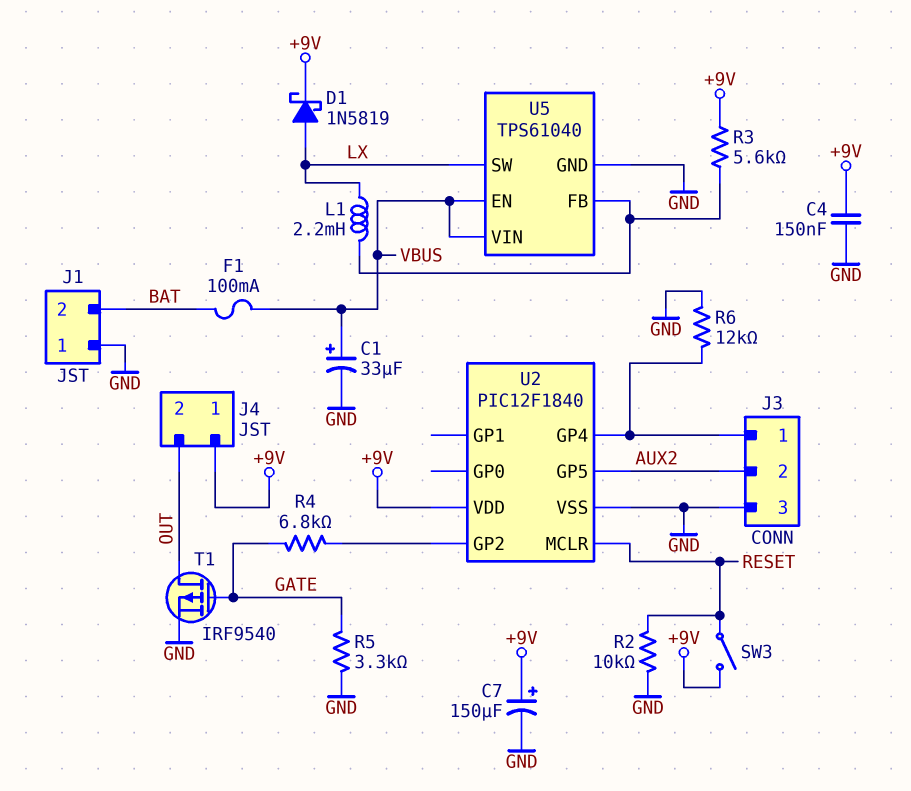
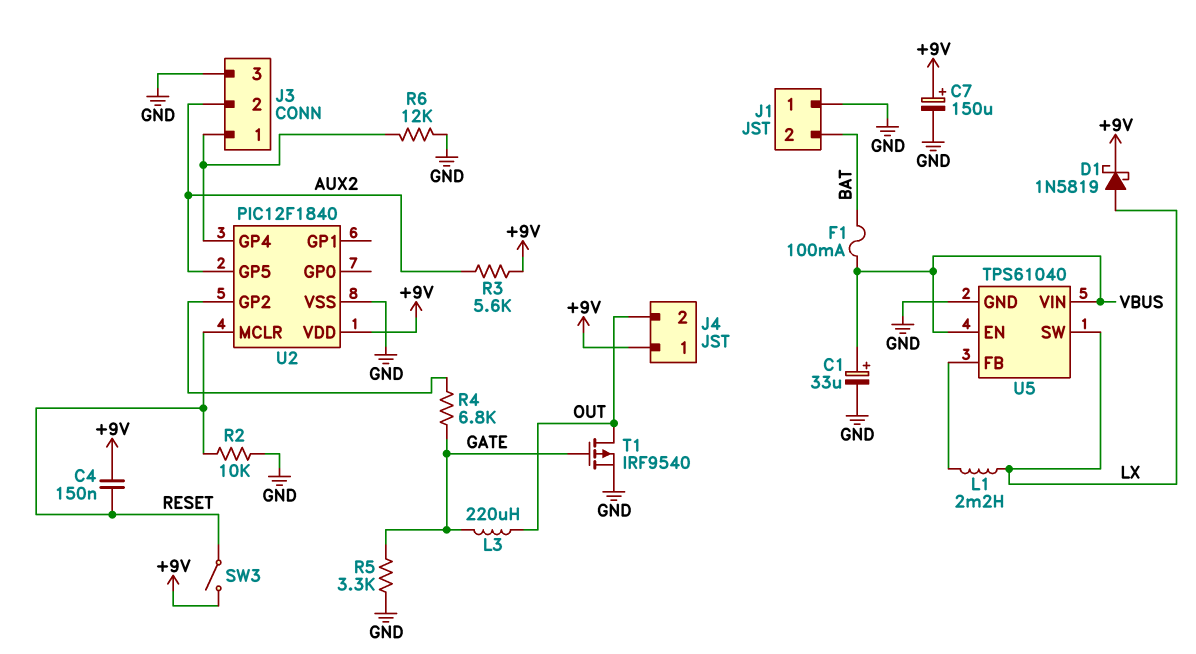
C4: 150nF (+9V, GND) -> 150nF (+9V, RESET)
L3: none -> 220uH (GATE, OUT)
R3: 5.6k (+9V, U5/FB) -> 5.6k (+9V, AUX2)

